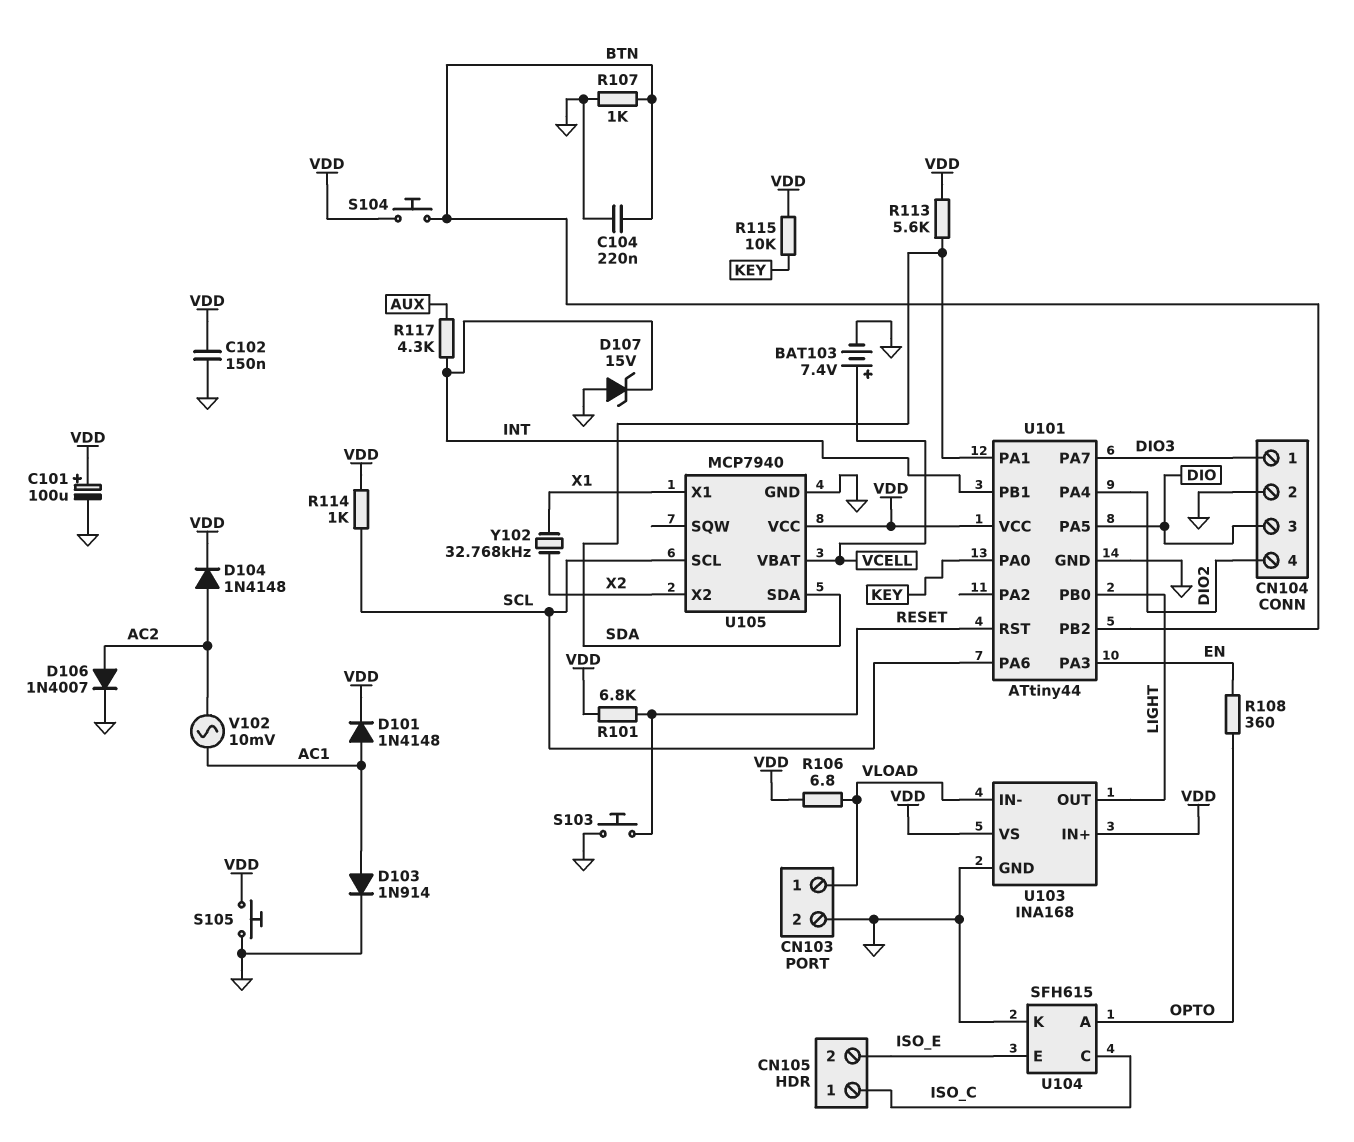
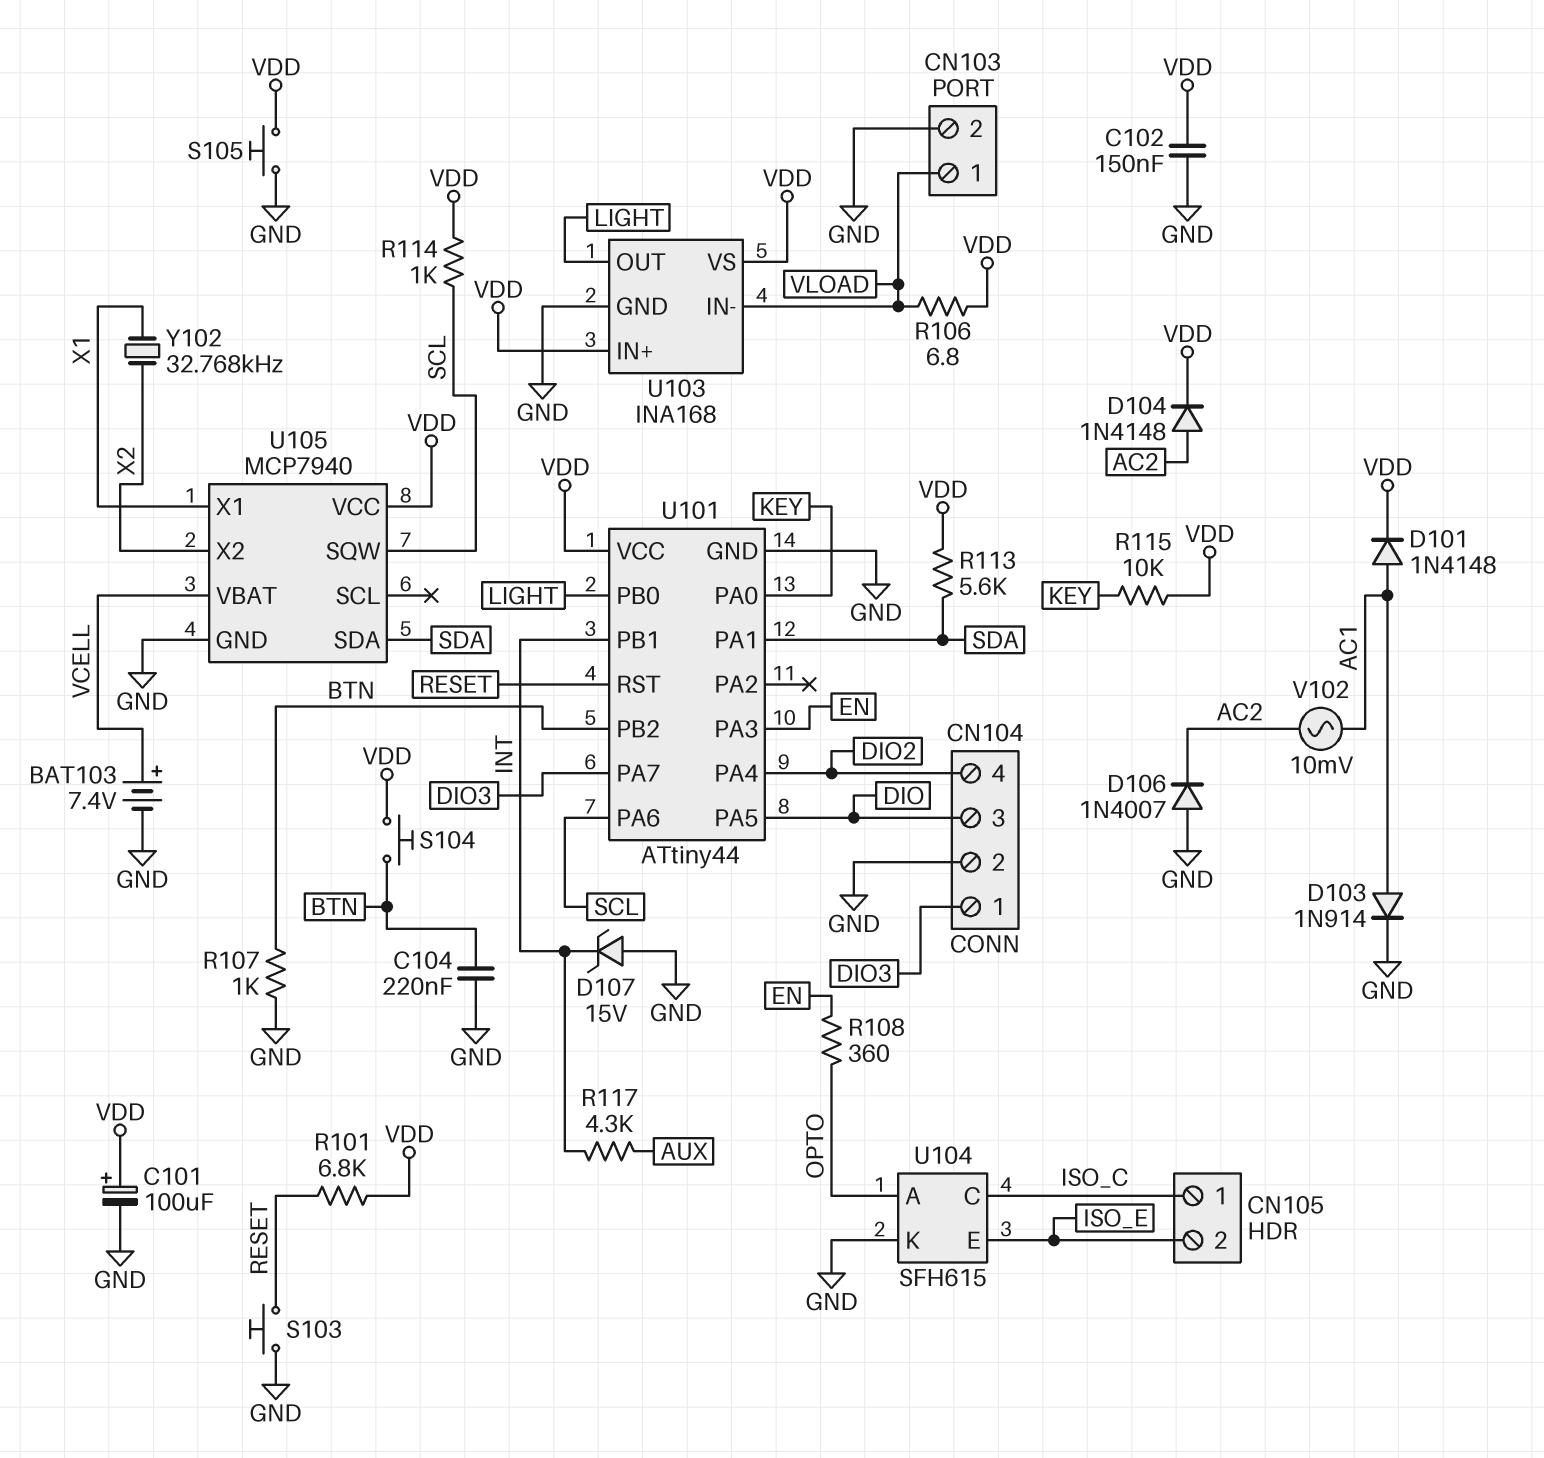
D106: diode 1N4007 (A AC2, K GND) -> diode 1N4007 (A GND, K AC2)
U105 pin SCL: SCL -> none
U105 pin SQW: none -> SCL

